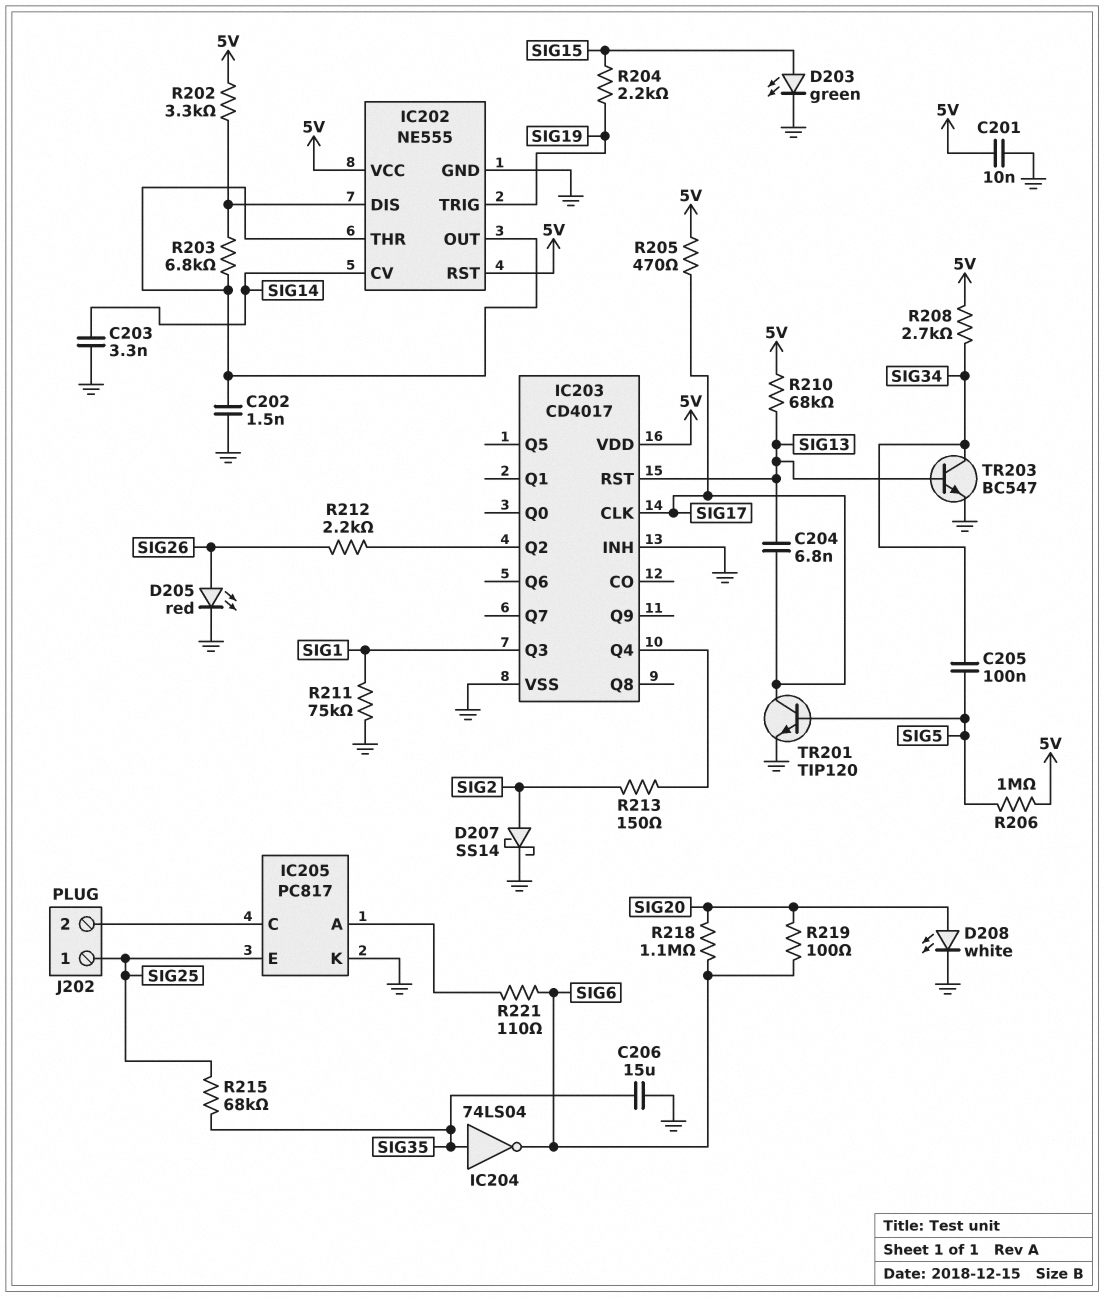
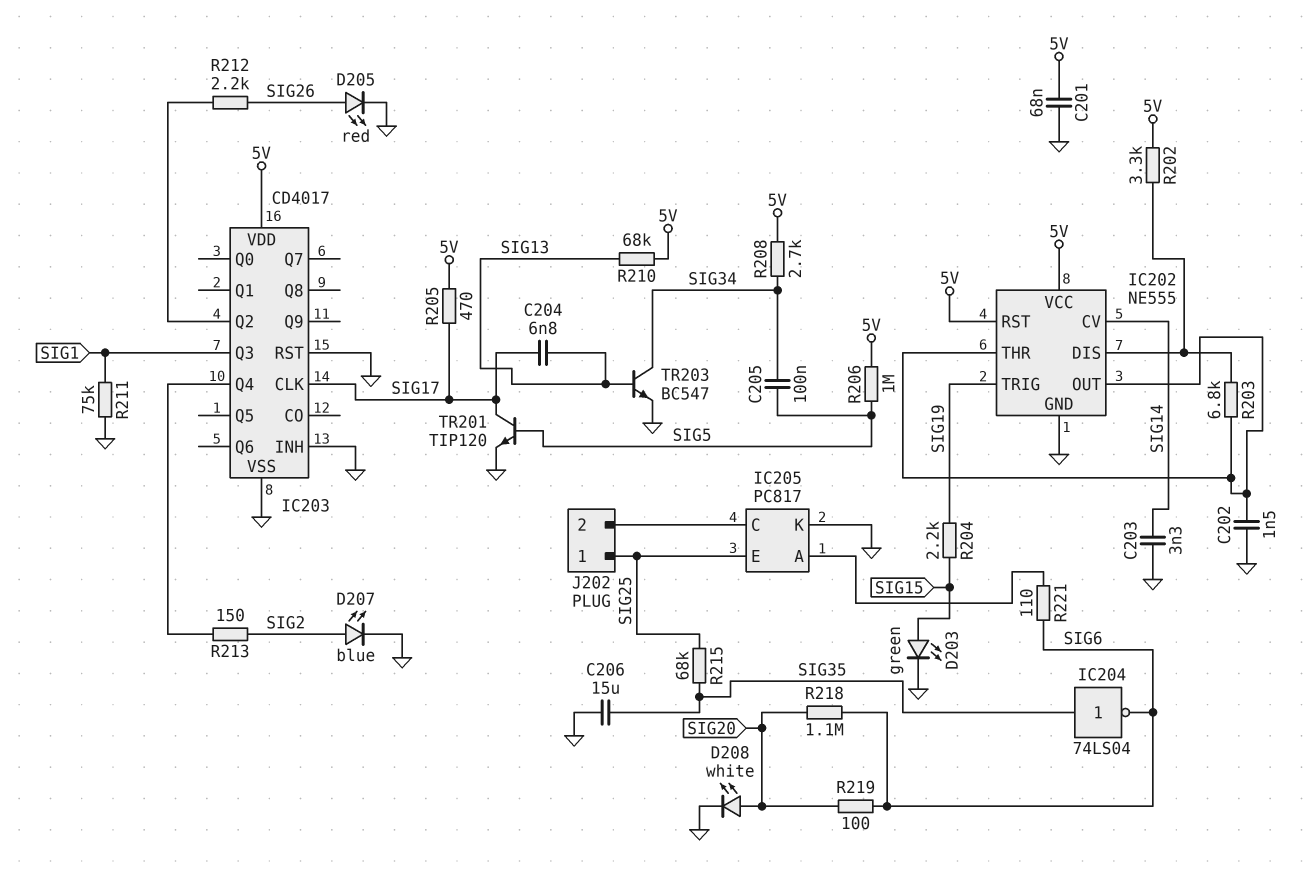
C201: 10nF (5V, GND) -> 68nF (5V, GND)
D207: schottky SS14 (A SIG2, K GND) -> LED blue (A SIG2, K GND)
IC203 pin RST: SIG13 -> GND

